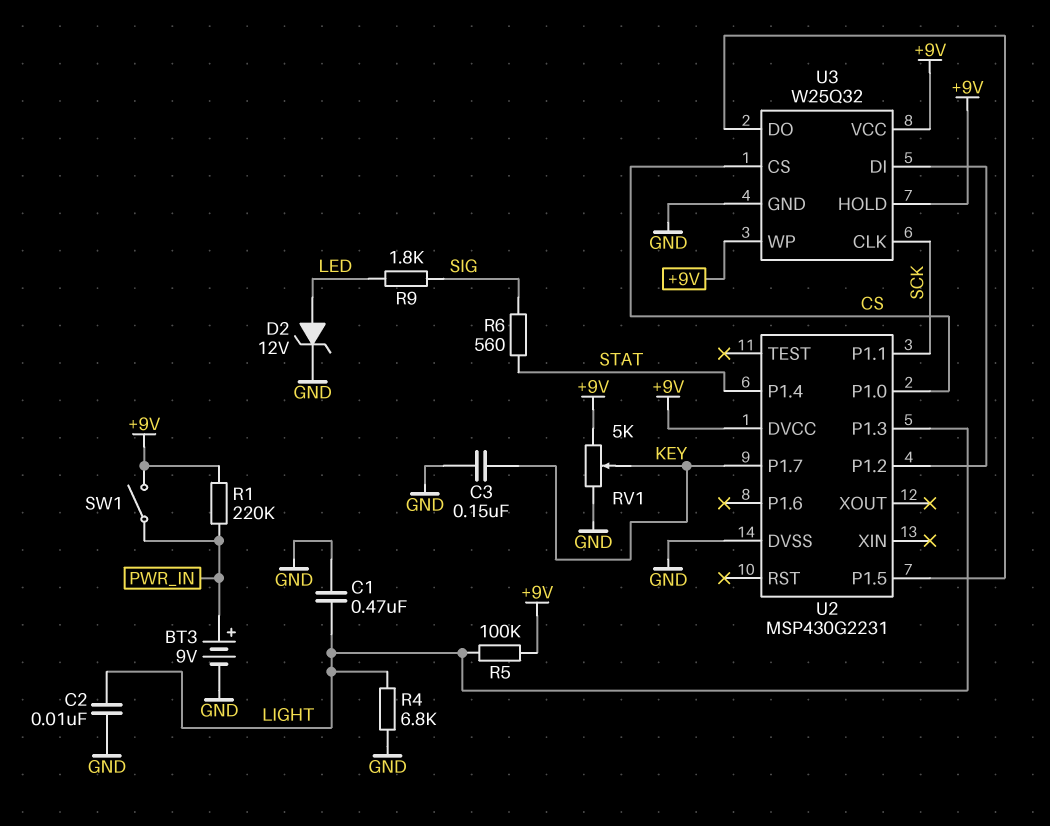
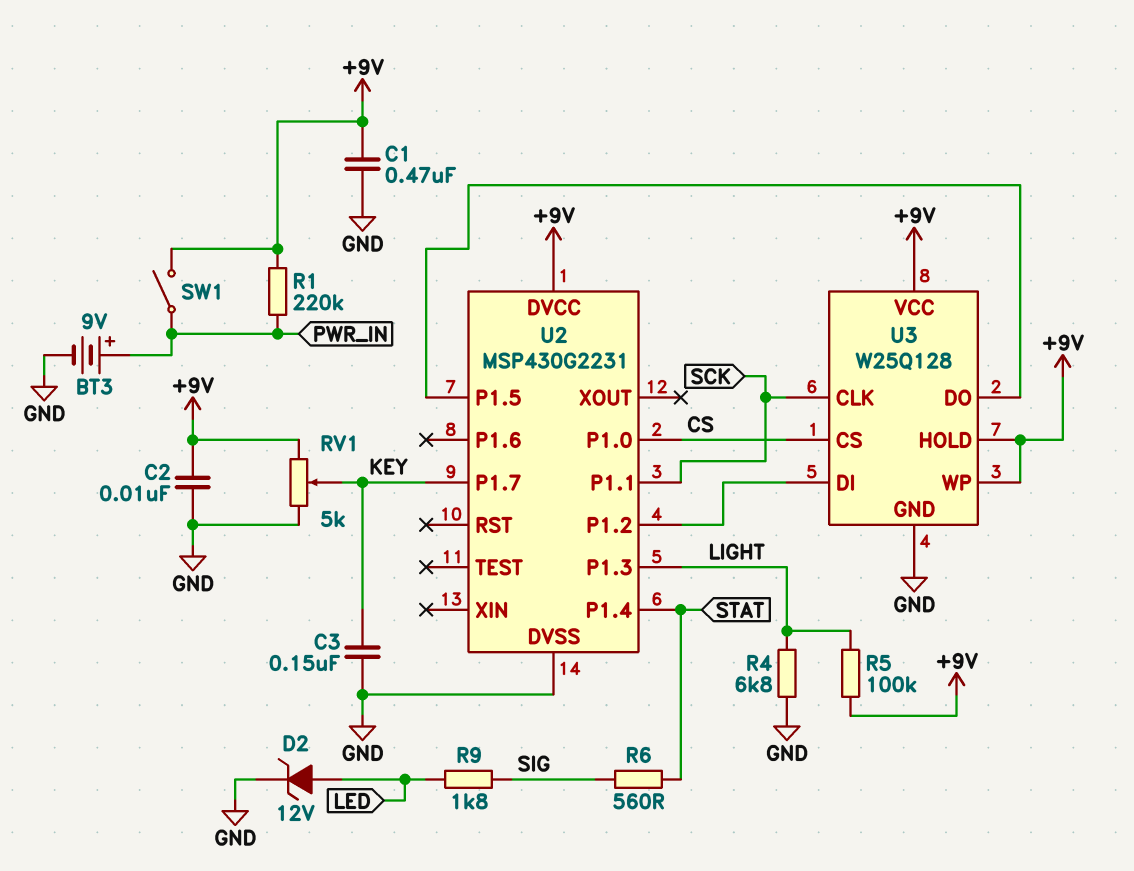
C1: 470nF (GND, LIGHT) -> 470nF (+9V, GND)
C2: 10nF (GND, LIGHT) -> 10nF (+9V, GND)
U3: W25Q32 -> W25Q128

